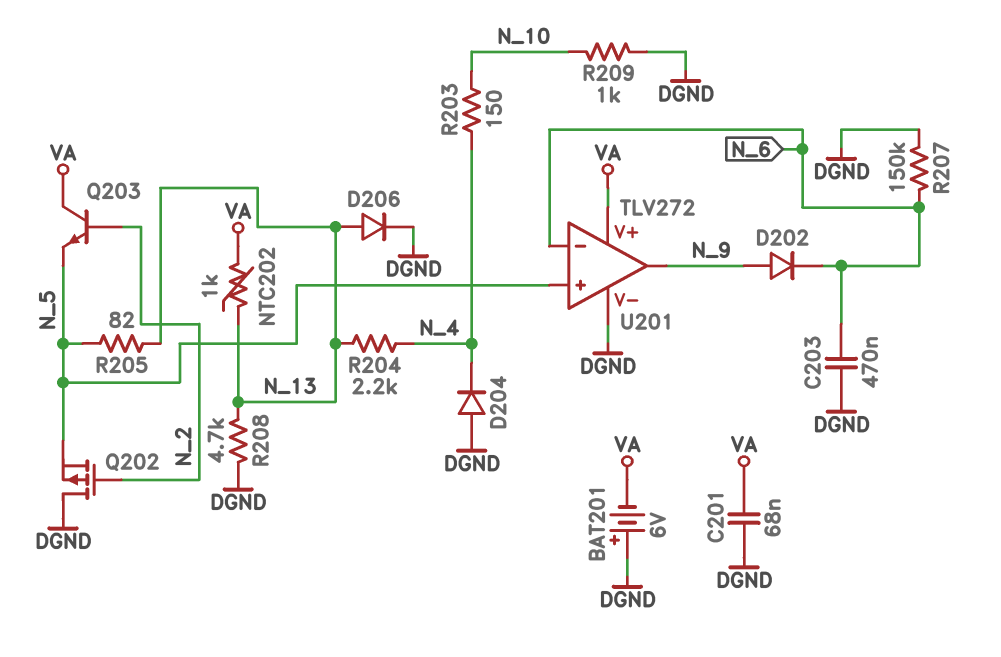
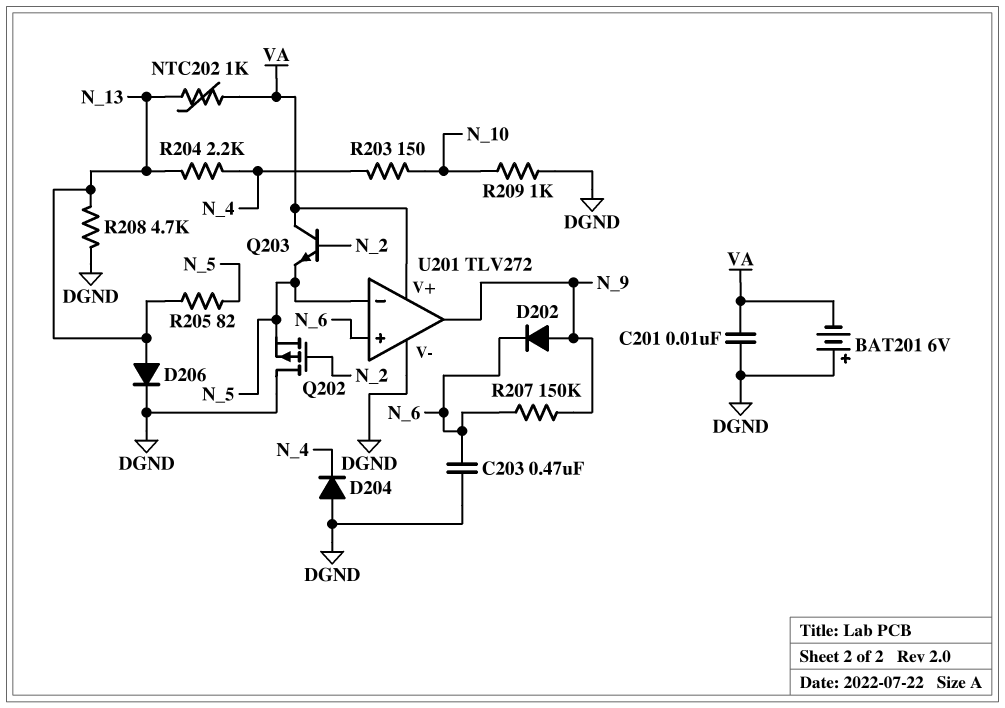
C201: 68nF (DGND, VA) -> 10nF (DGND, VA)
R207: 150k (DGND, N_6) -> 150k (N_6, N_9)
U201 pin in+: N_5 -> N_6
U201 pin in-: N_6 -> N_5

